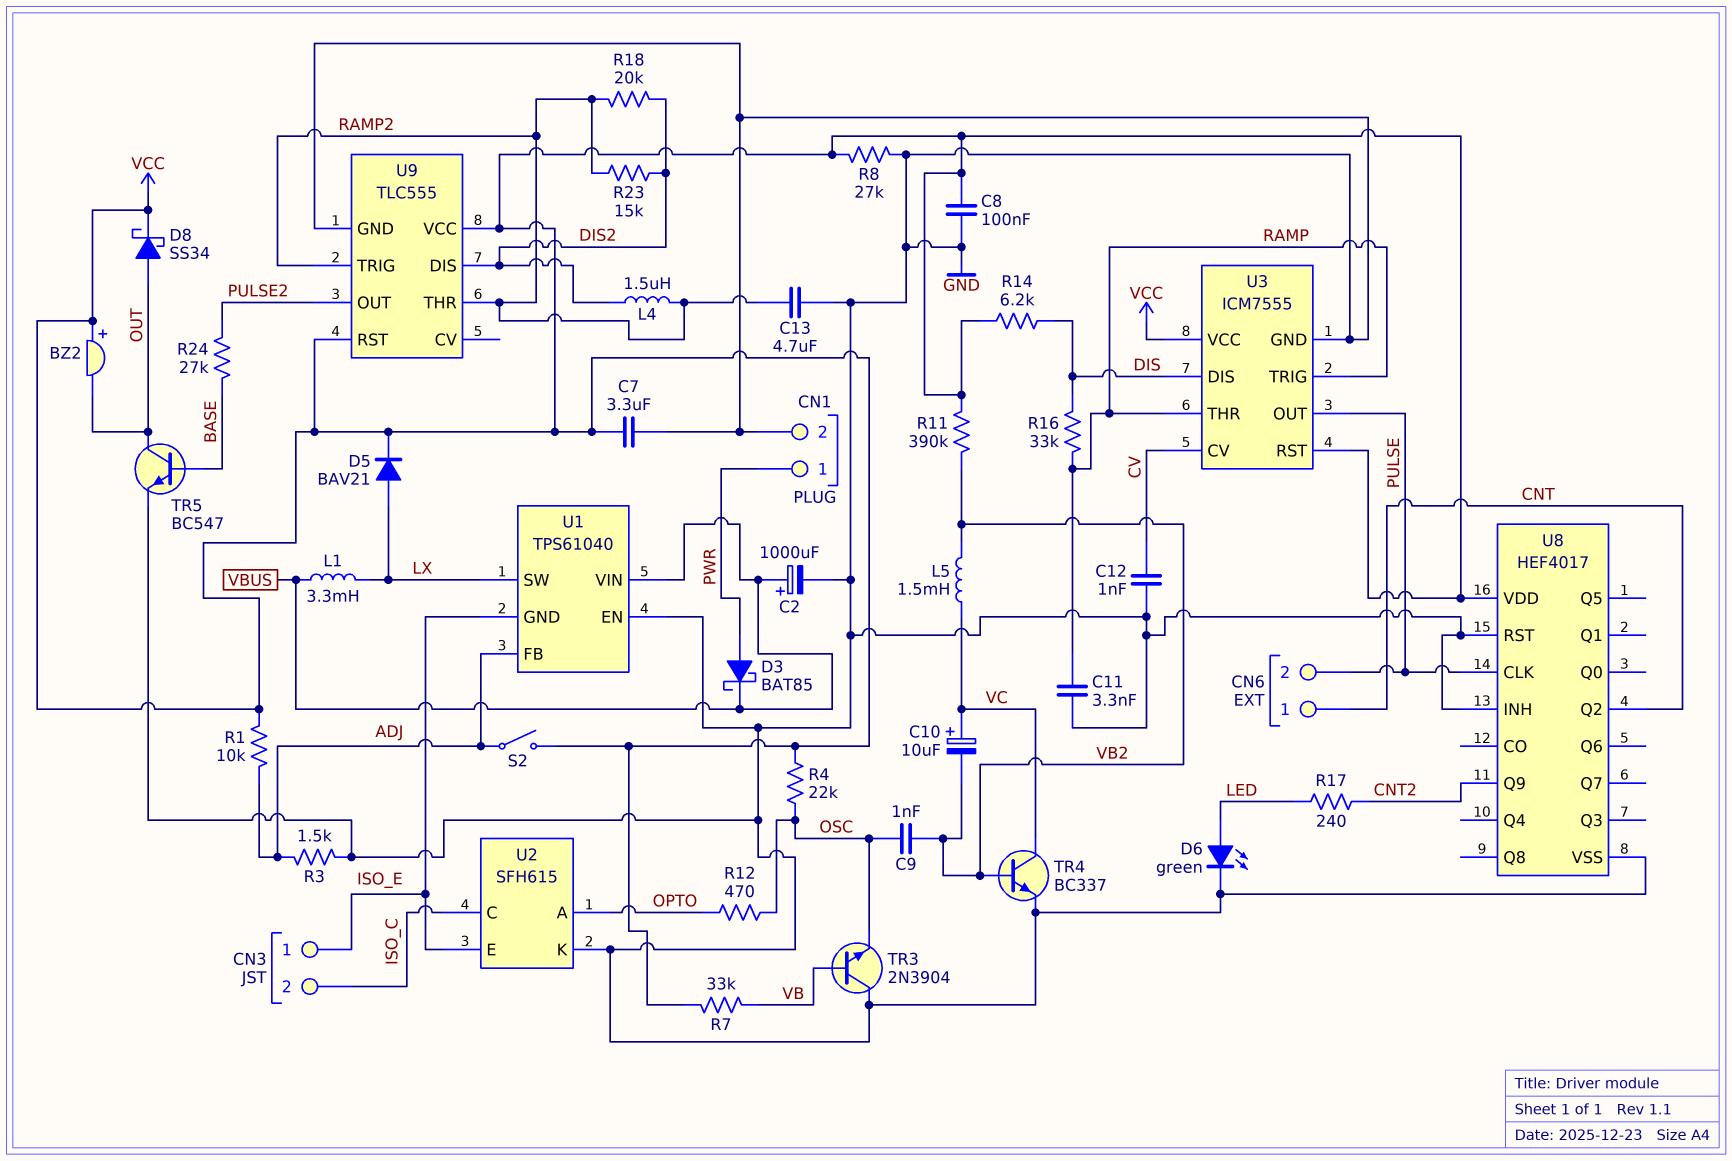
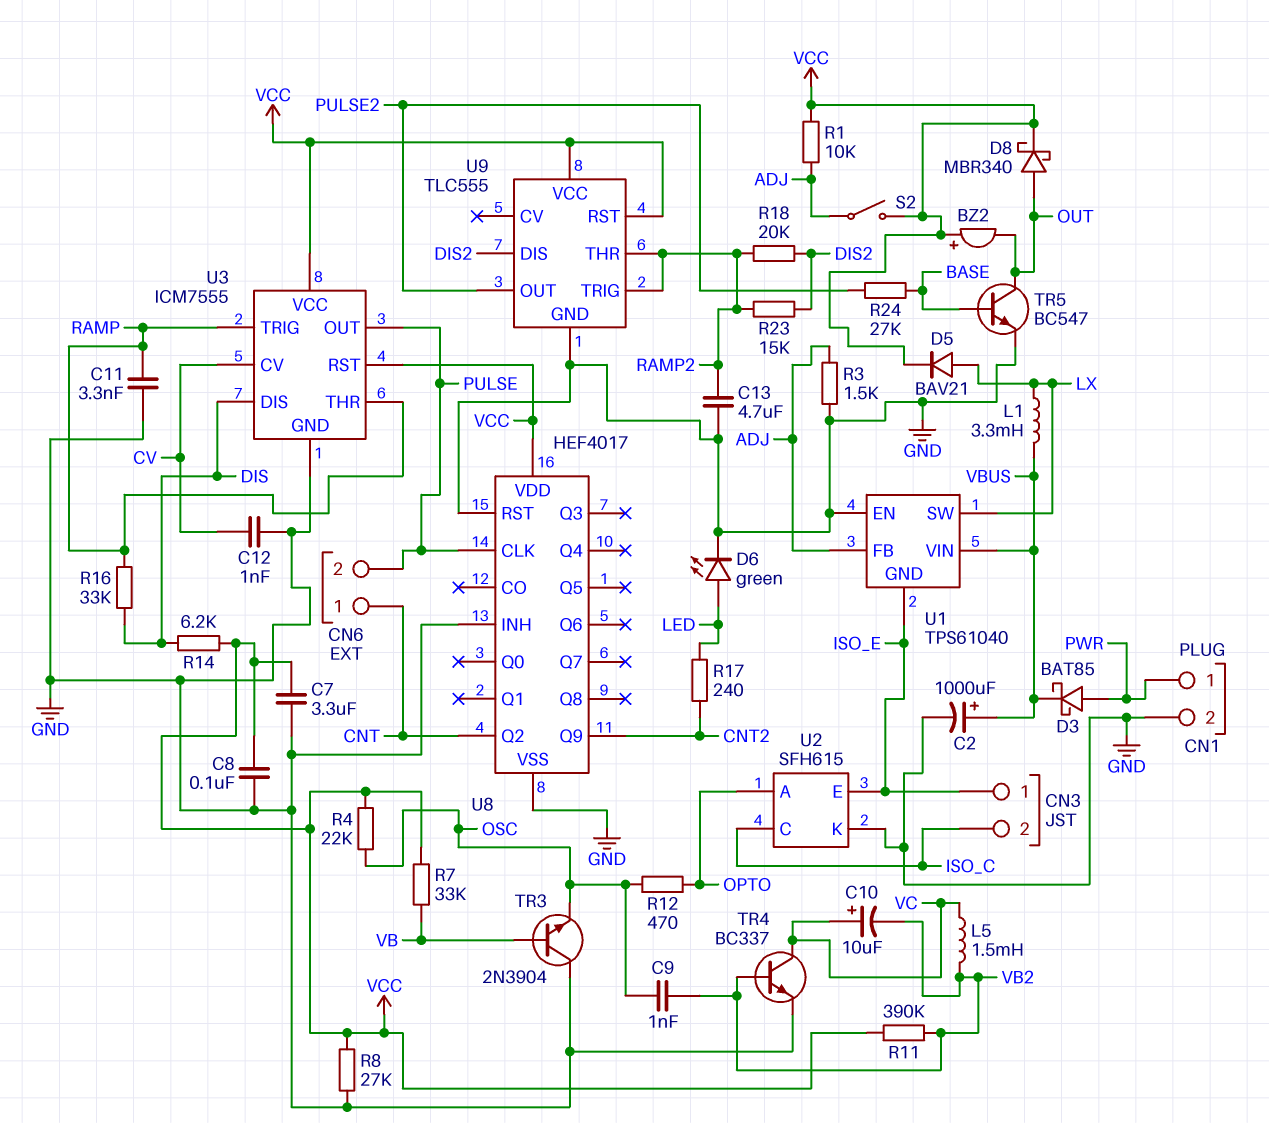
D8: schottky SS34 (A OUT, K VCC) -> schottky MBR340 (A OUT, K VCC)
L4: 1.5uH (DIS2, RAMP2) -> none

